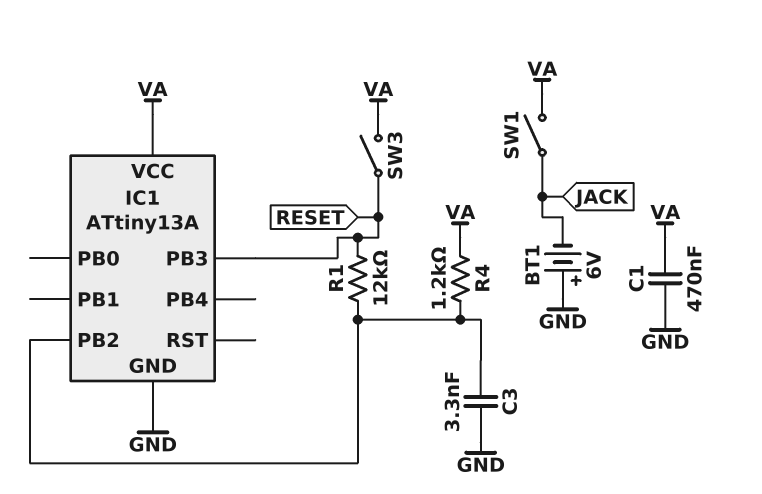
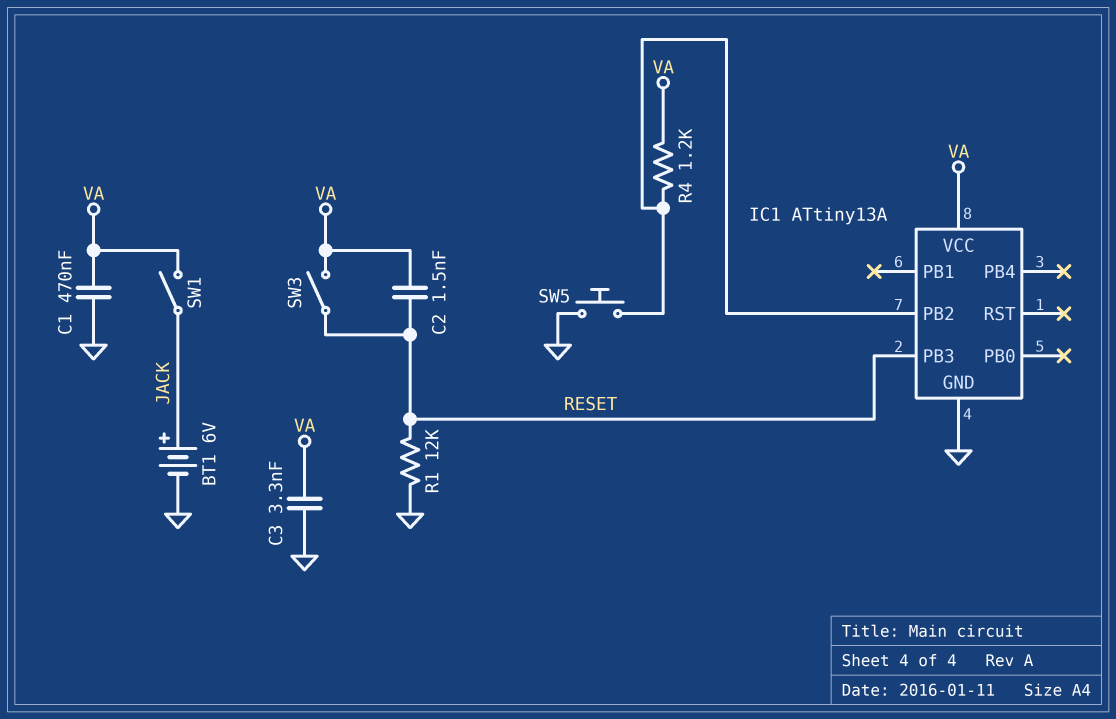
BT1: 6V (plus GND, minus JACK) -> 6V (plus JACK, minus GND)
C2: none -> 1.5nF (RESET, VA)
C3: 3.3nF (GND, IC1/PB2) -> 3.3nF (GND, VA)
R1: 12k (IC1/PB2, RESET) -> 12k (GND, RESET)
SW5: none -> button (GND, IC1/PB2)

